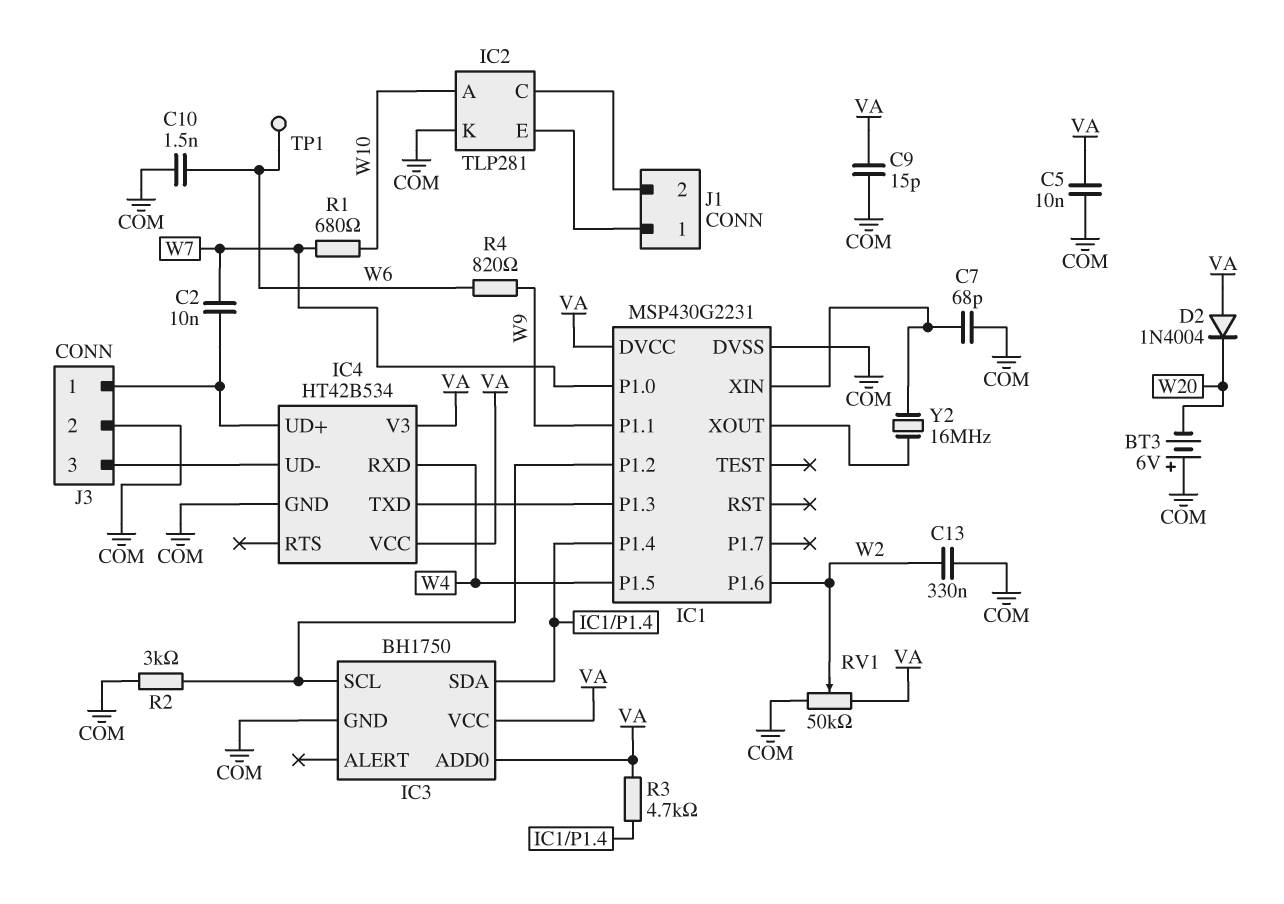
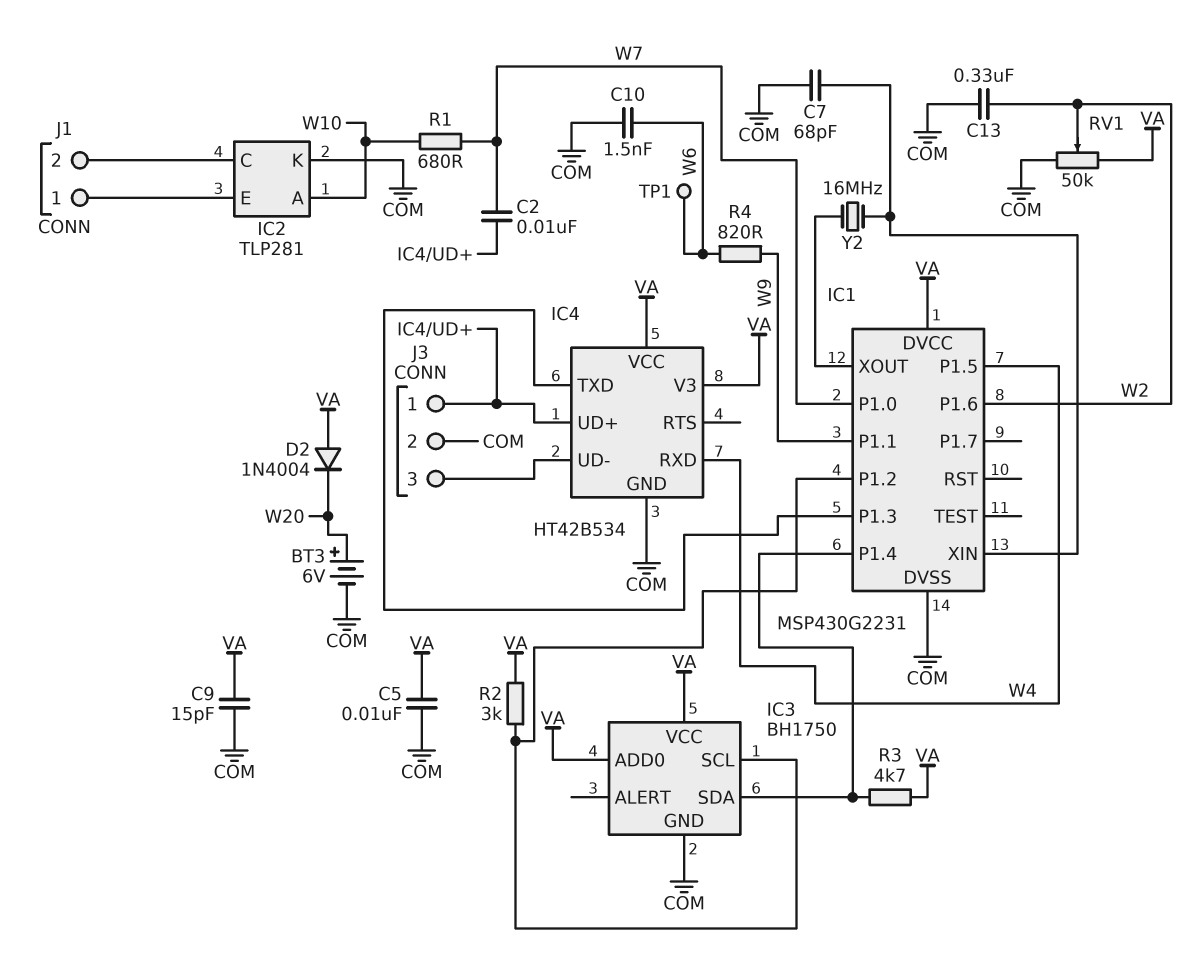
BT3: 6V (plus COM, minus W20) -> 6V (plus W20, minus COM)
R2: 3k (COM, IC1/P1.2) -> 3k (IC1/P1.2, VA)

